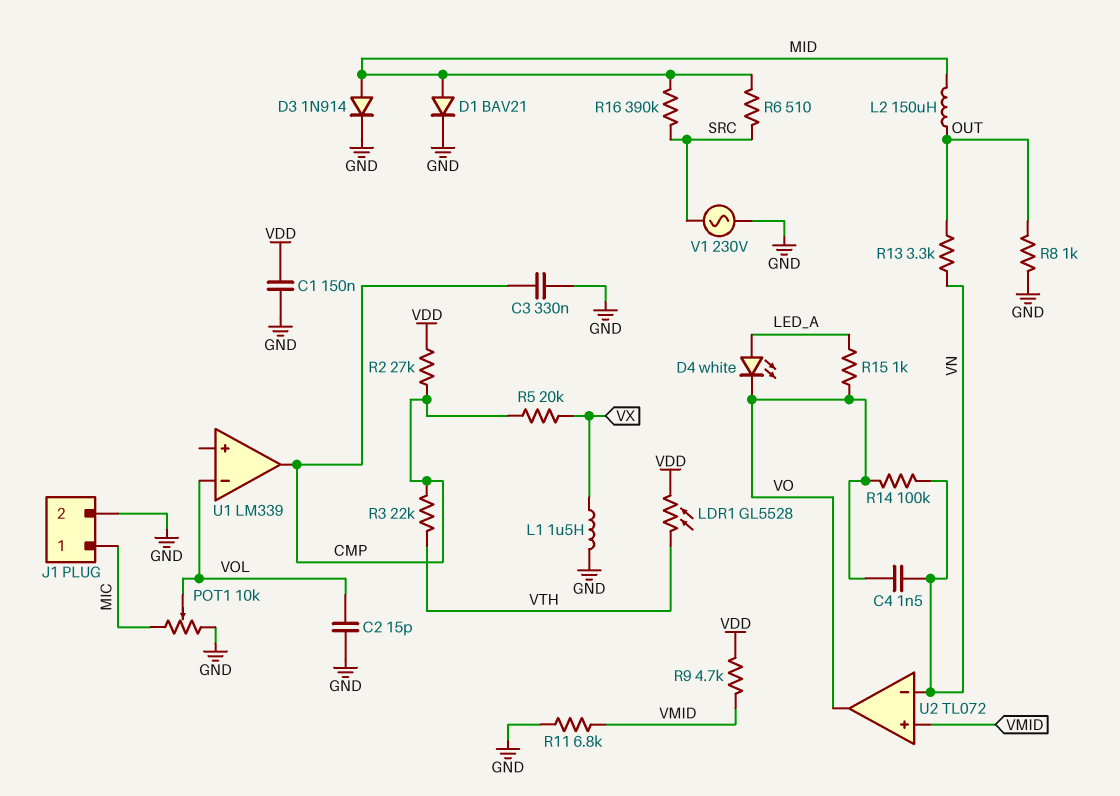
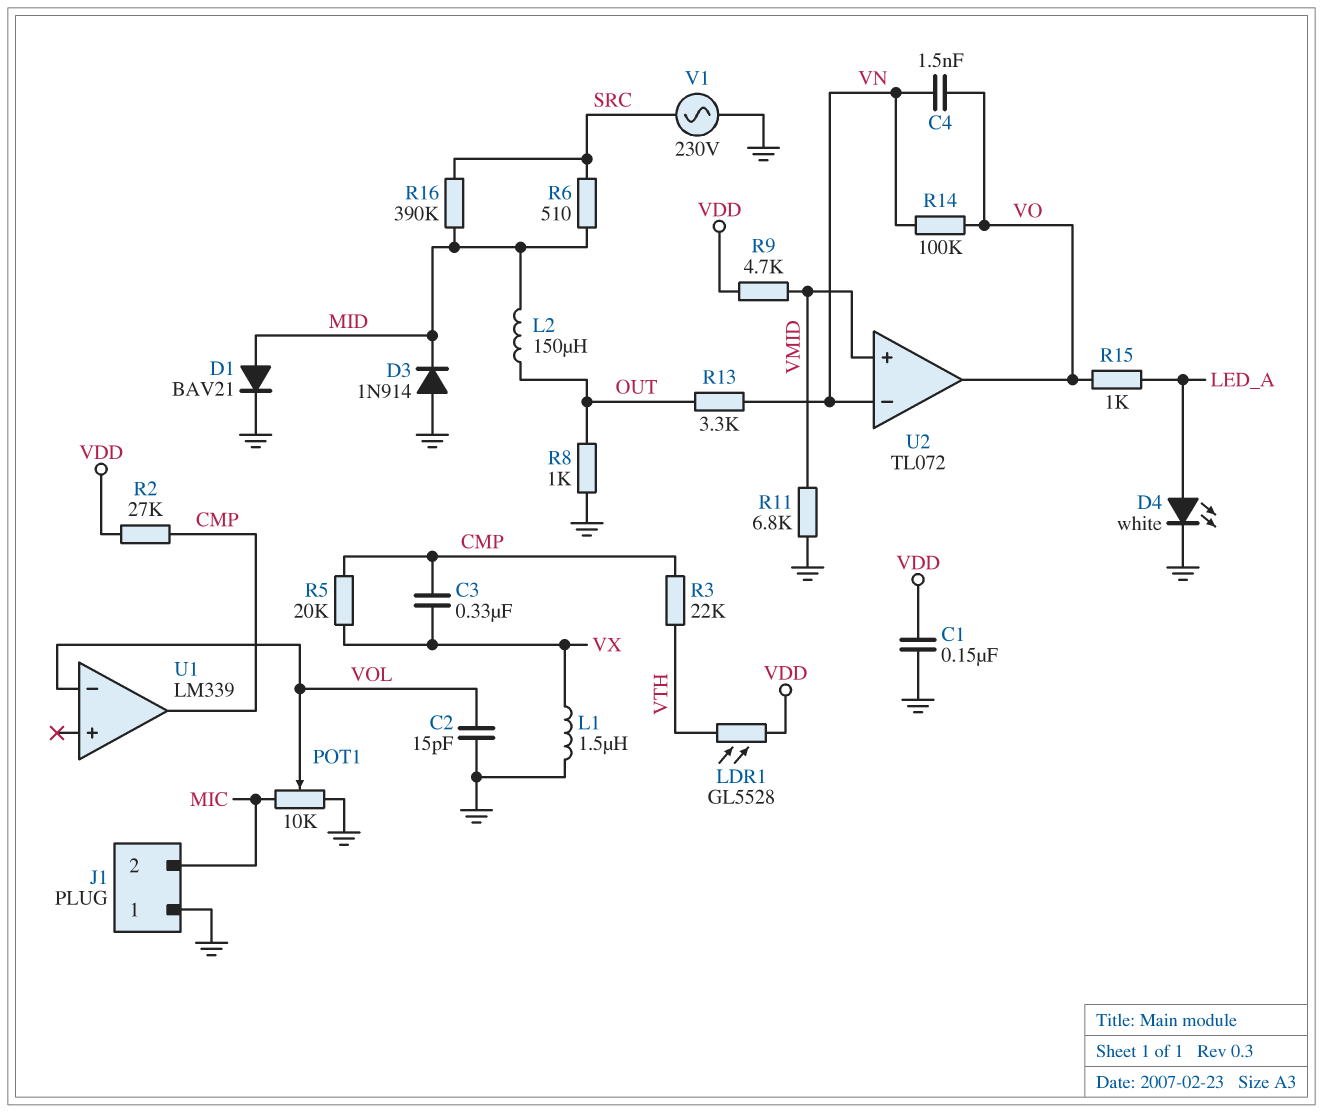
C3: 330nF (CMP, GND) -> 330nF (CMP, VX)
D3: diode 1N914 (A MID, K GND) -> diode 1N914 (A GND, K MID)
D4: LED white (A LED_A, K VO) -> LED white (A LED_A, K GND)
J1 pin 1: MIC -> GND
J1 pin 2: GND -> MIC

